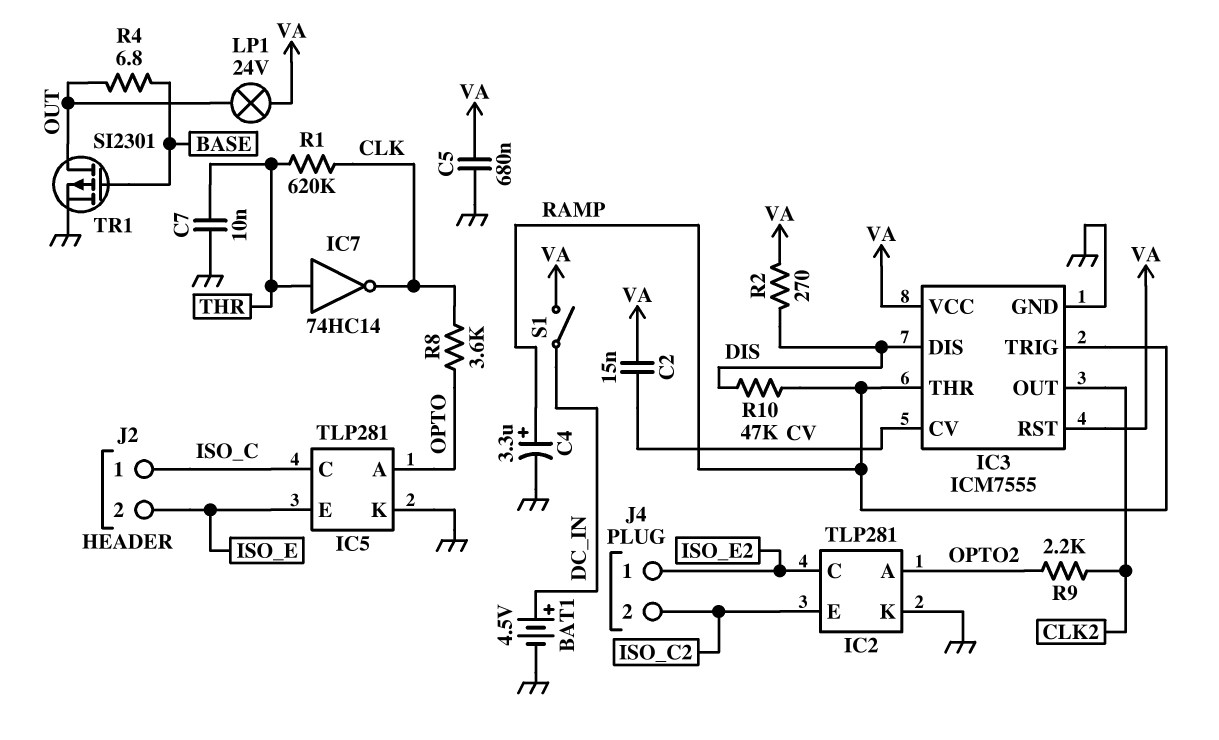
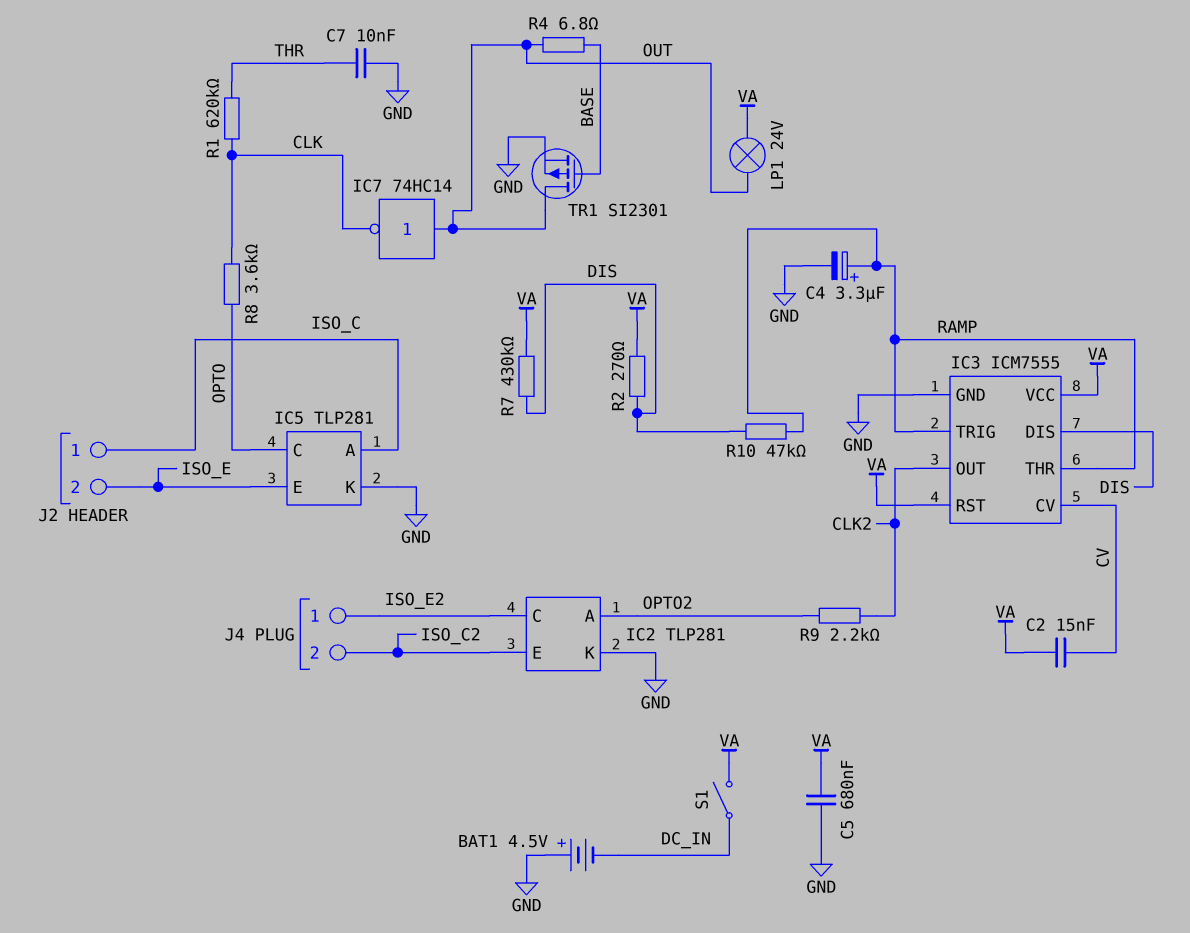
BAT1: 4.5V (plus DC_IN, minus GND) -> 4.5V (plus GND, minus DC_IN)
IC5 pin A: OPTO -> ISO_C
IC5 pin C: ISO_C -> OPTO
IC7: NOT 74HC14 (in THR, out CLK) -> NOT 74HC14 (in OUT, out CLK)
R7: none -> 430k (DIS, VA)

